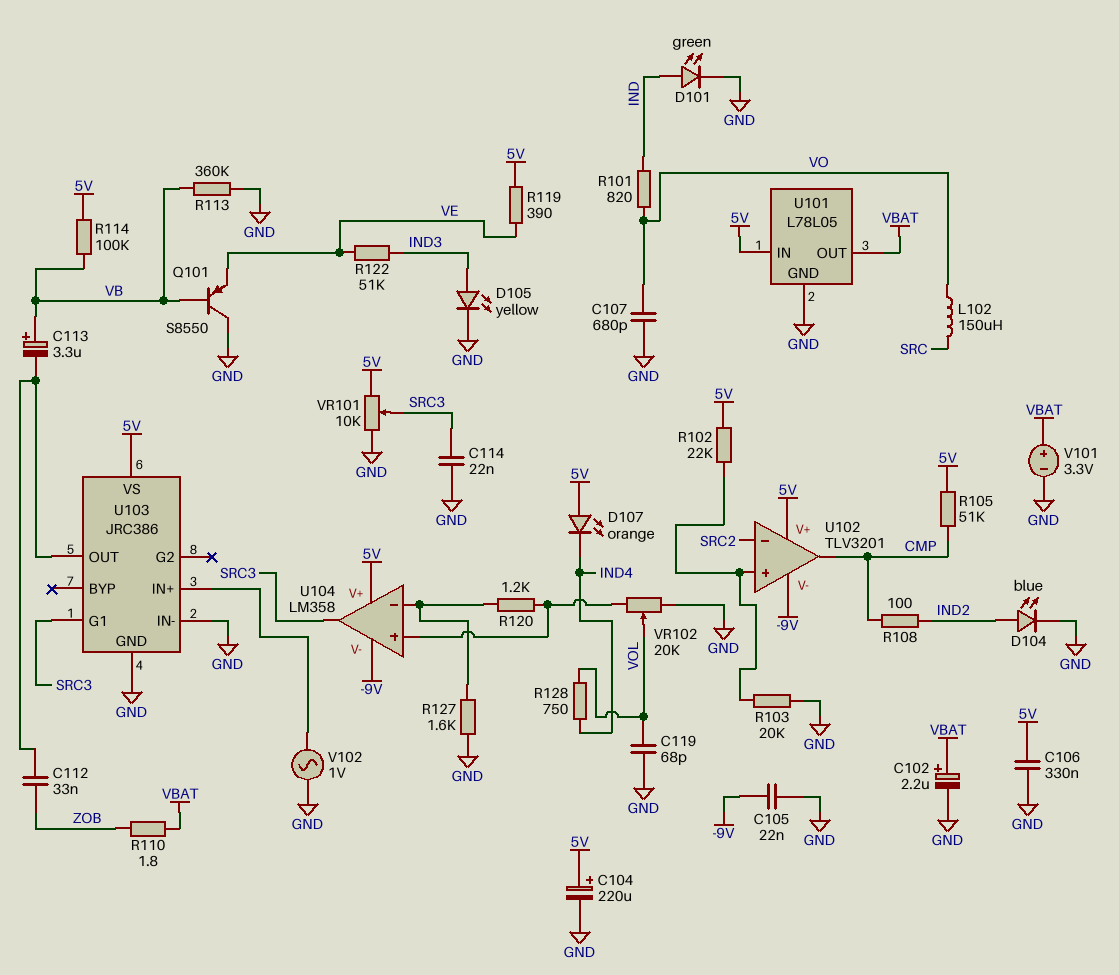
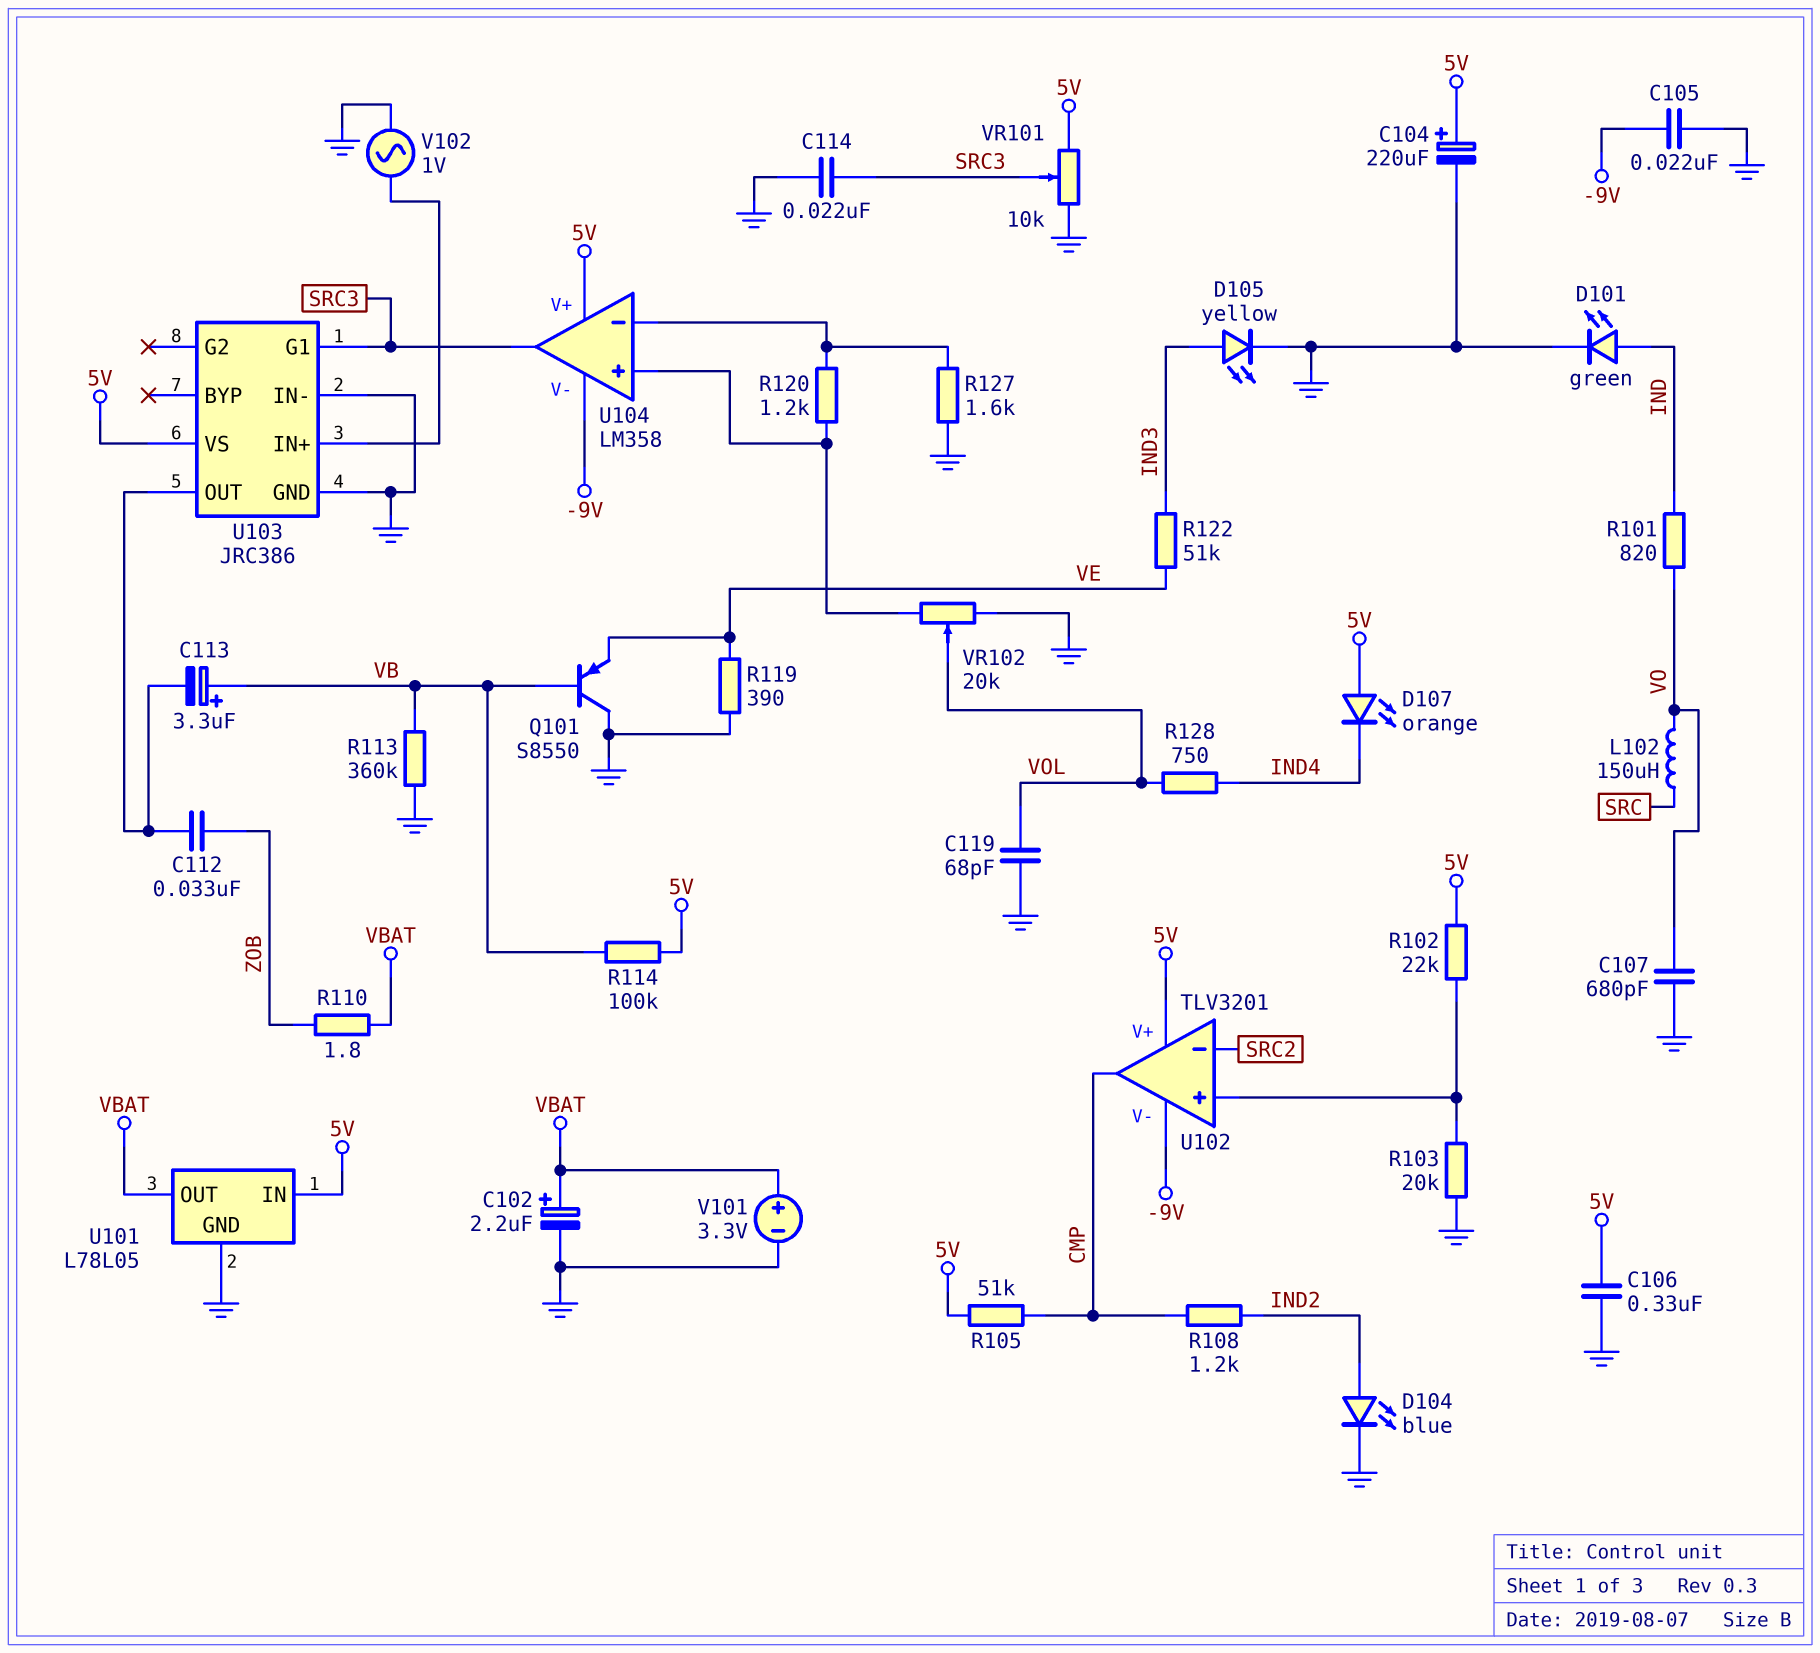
R108: 100 (CMP, IND2) -> 1.2k (CMP, IND2)
R119: 390 (5V, VE) -> 390 (GND, VE)

